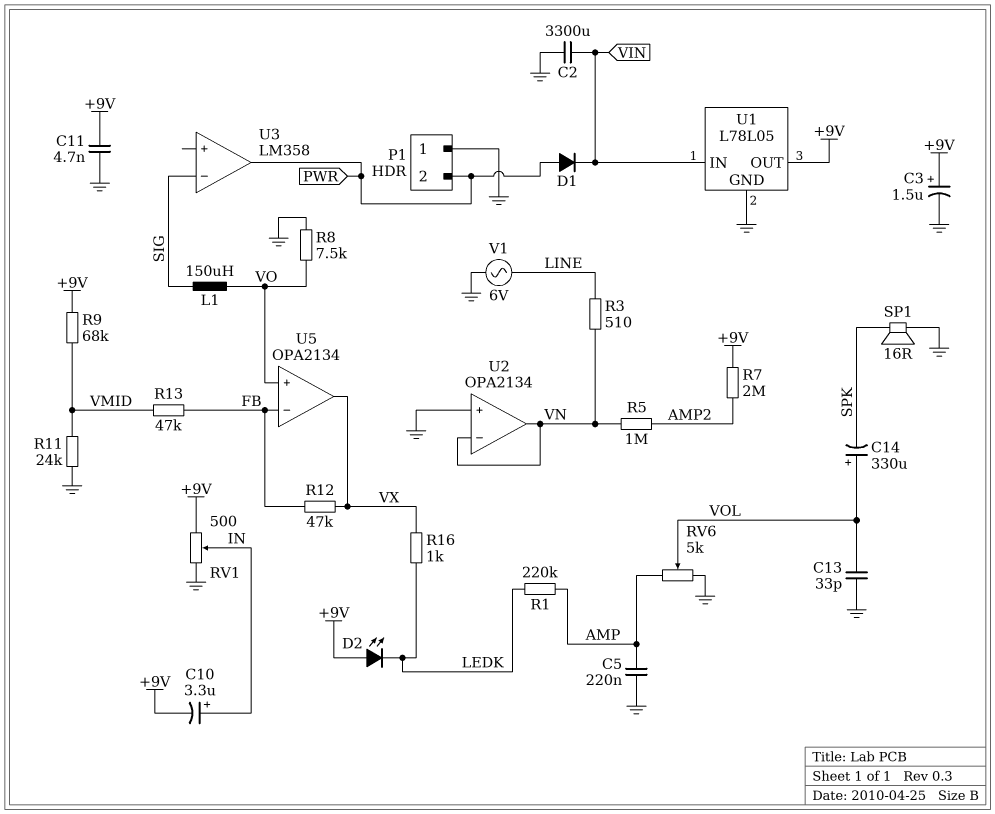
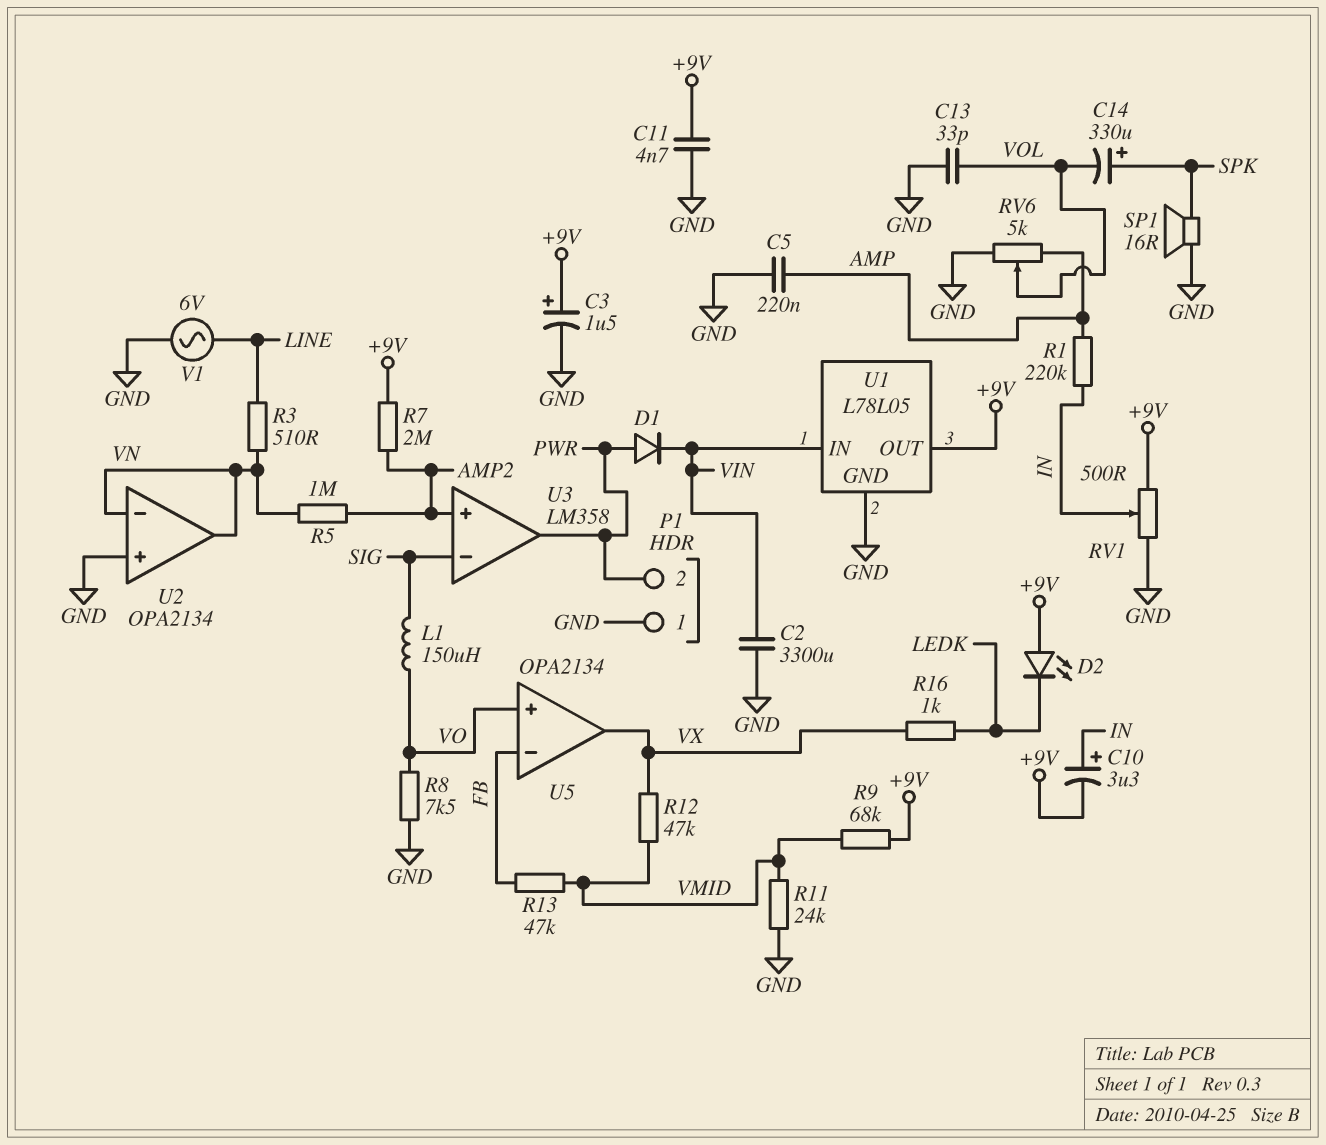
C14: 330uF (plus VOL, minus SPK) -> 330uF (plus SPK, minus VOL)
R1: 220k (AMP, LEDK) -> 220k (AMP, IN)
R12: 47k (FB, VX) -> 47k (VMID, VX)
U3 pin in+: none -> AMP2

